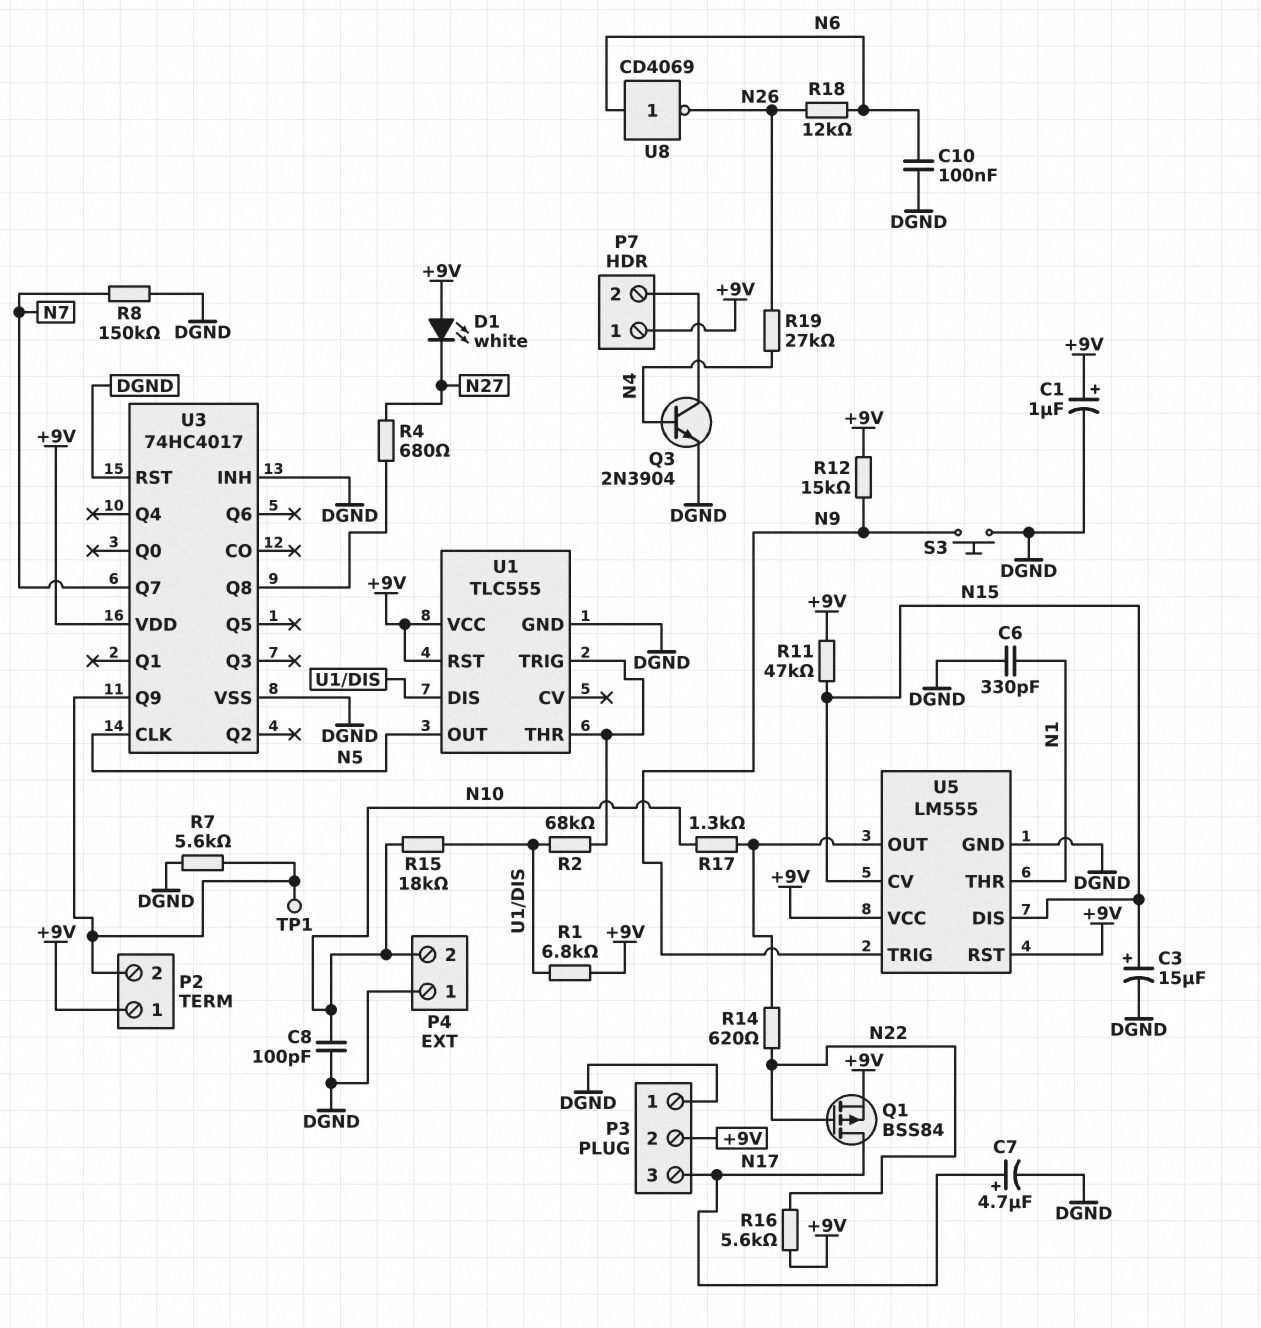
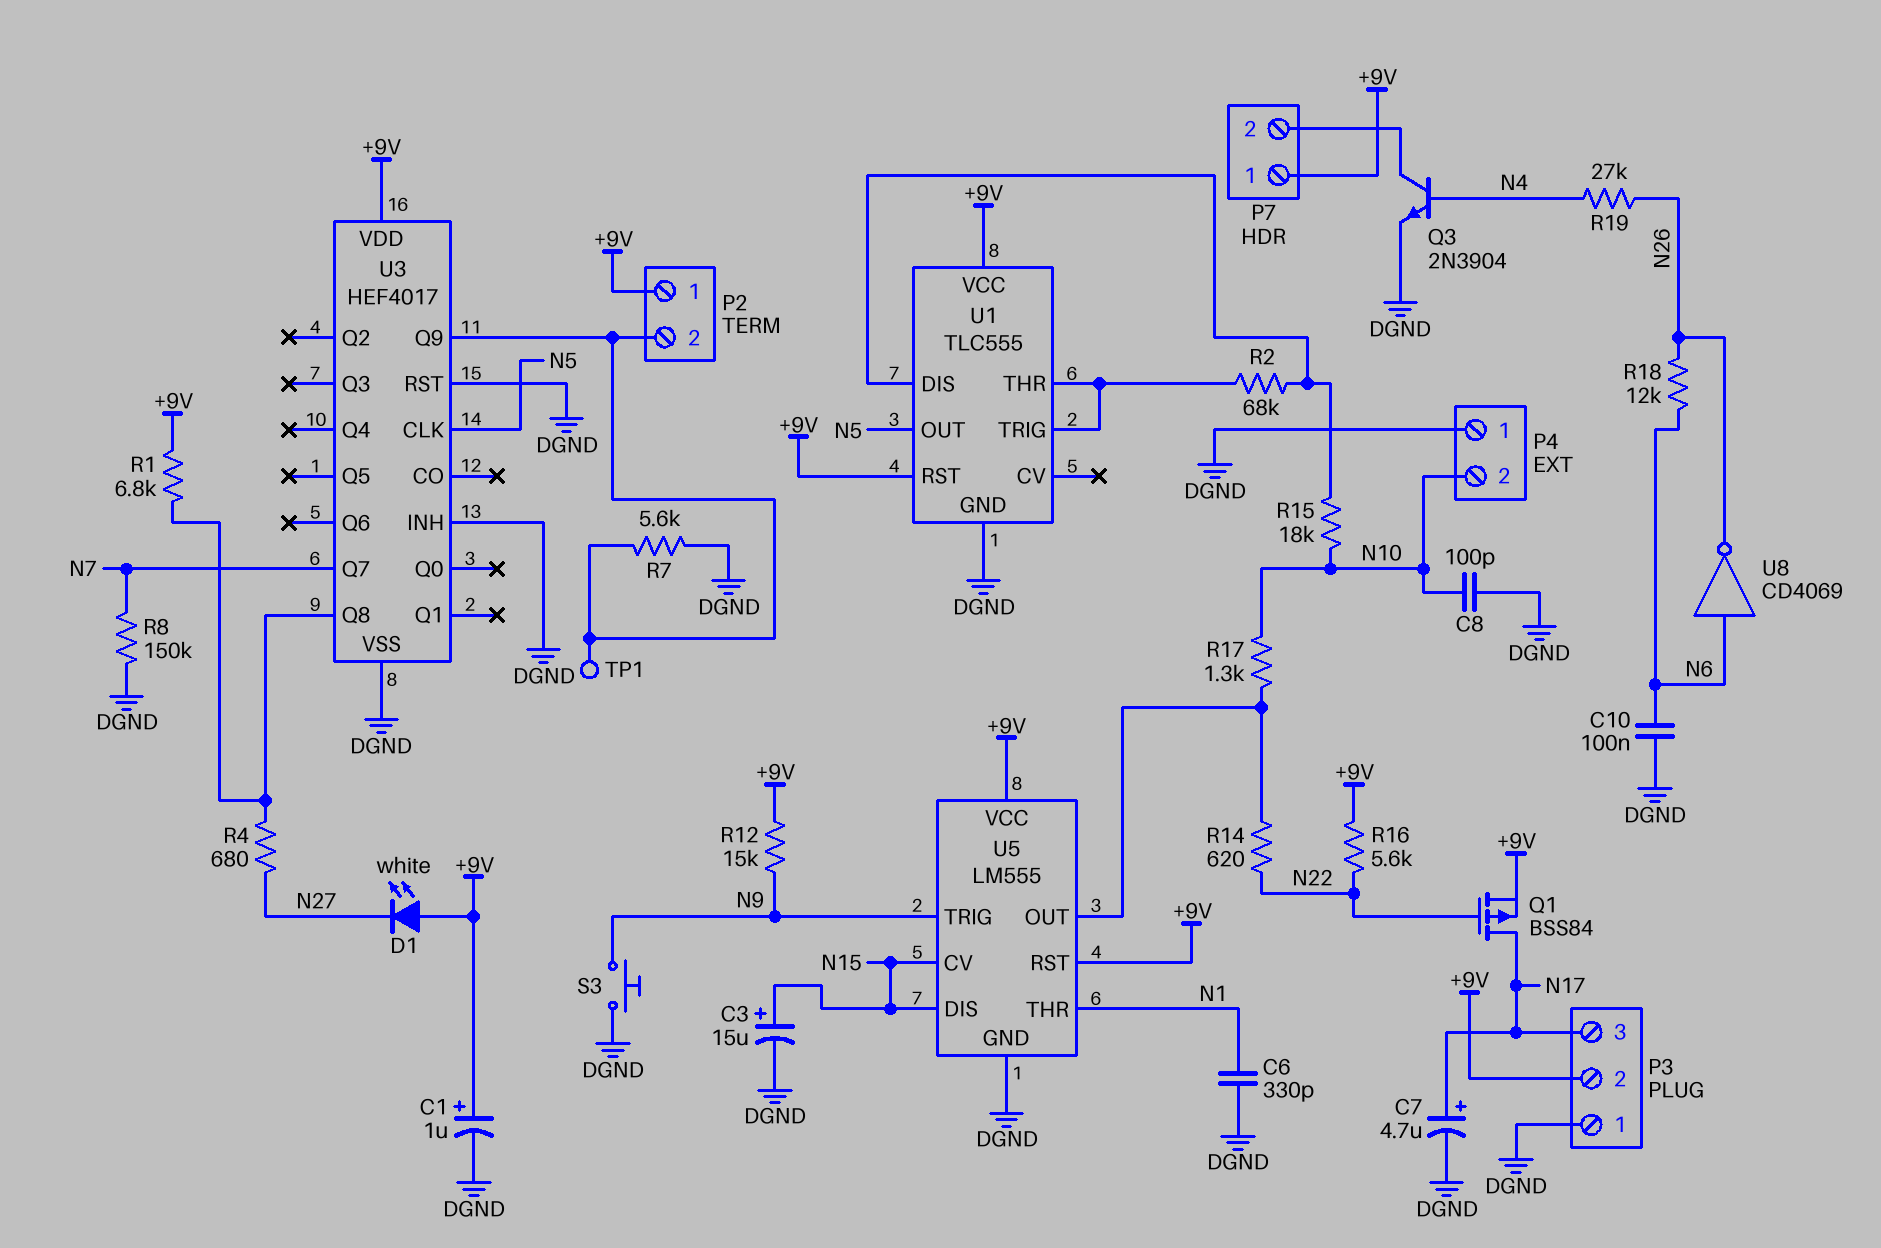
R1: 6.8k (+9V, U1/DIS) -> 6.8k (+9V, U3/Q8)
R11: 47k (+9V, N15) -> none
U3: 74HC4017 -> HEF4017

